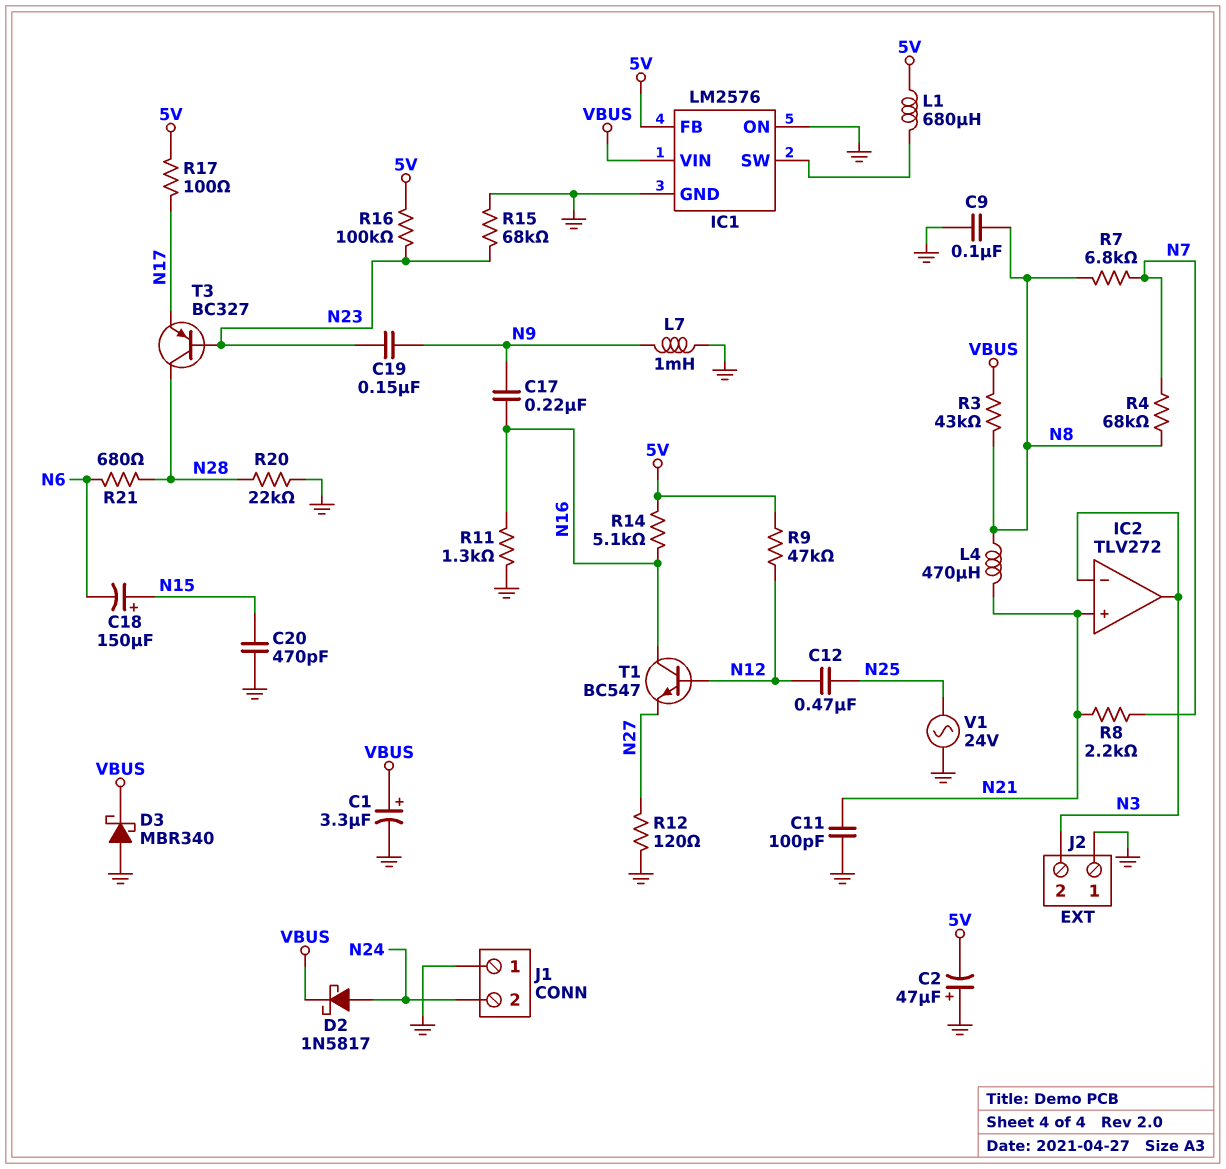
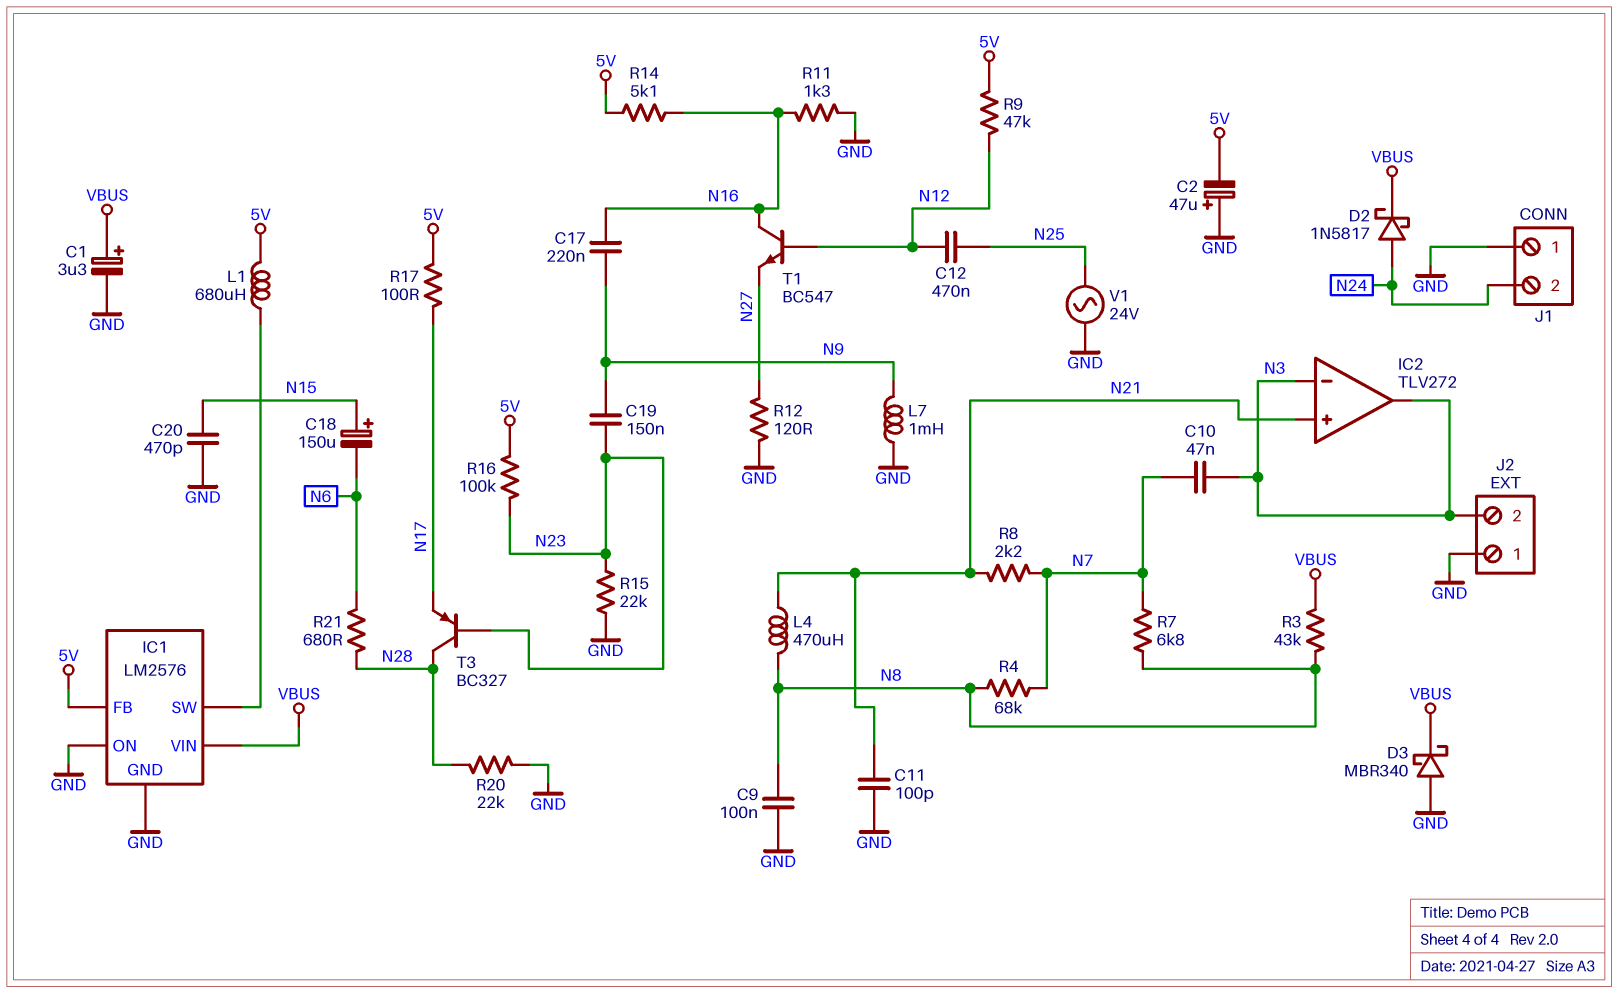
C10: none -> 47nF (N3, N7)
R15: 68k (GND, N23) -> 22k (GND, N23)

